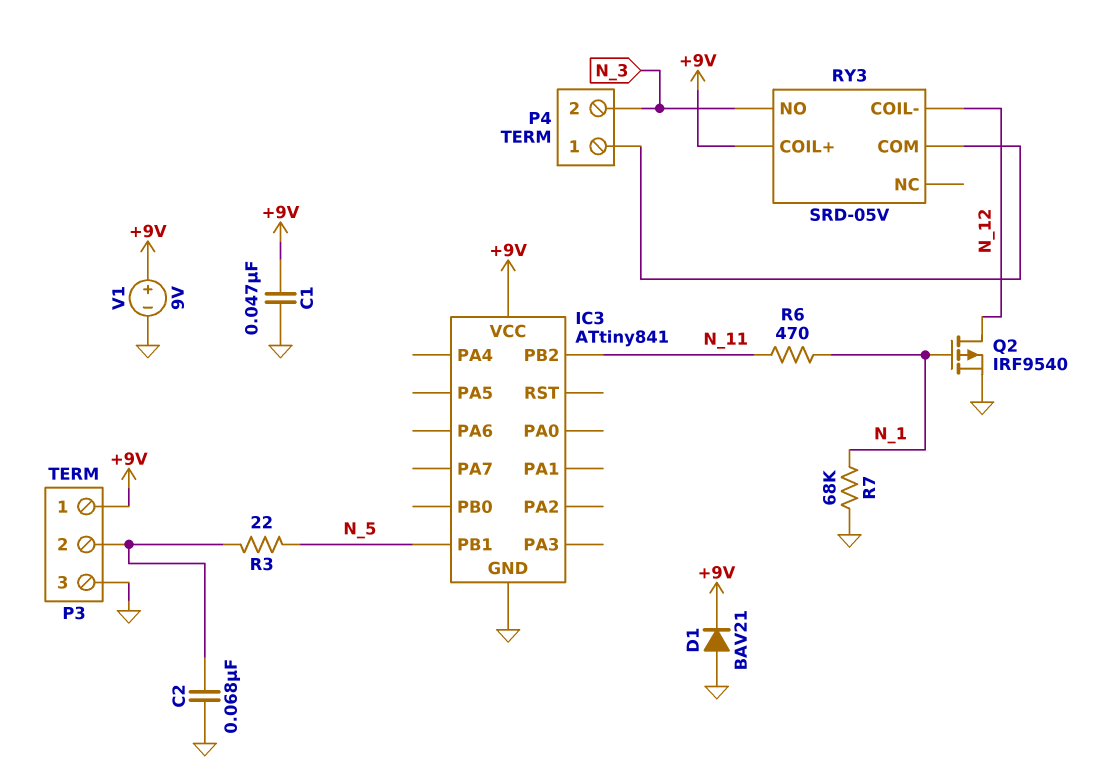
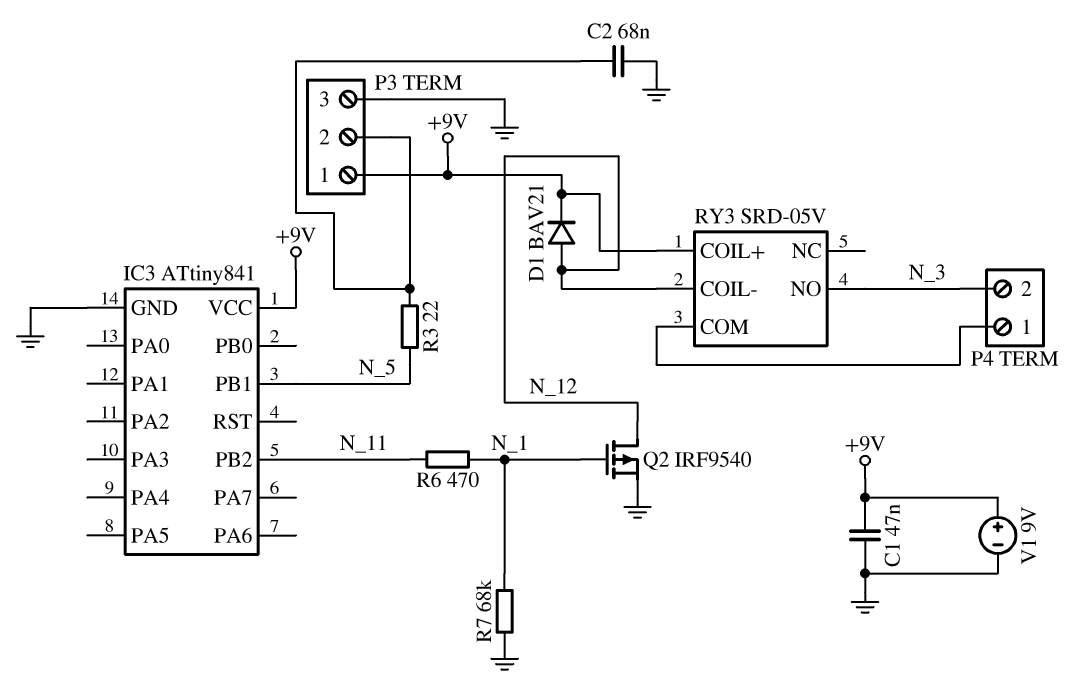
D1: diode BAV21 (A GND, K +9V) -> diode BAV21 (A N_12, K +9V)

